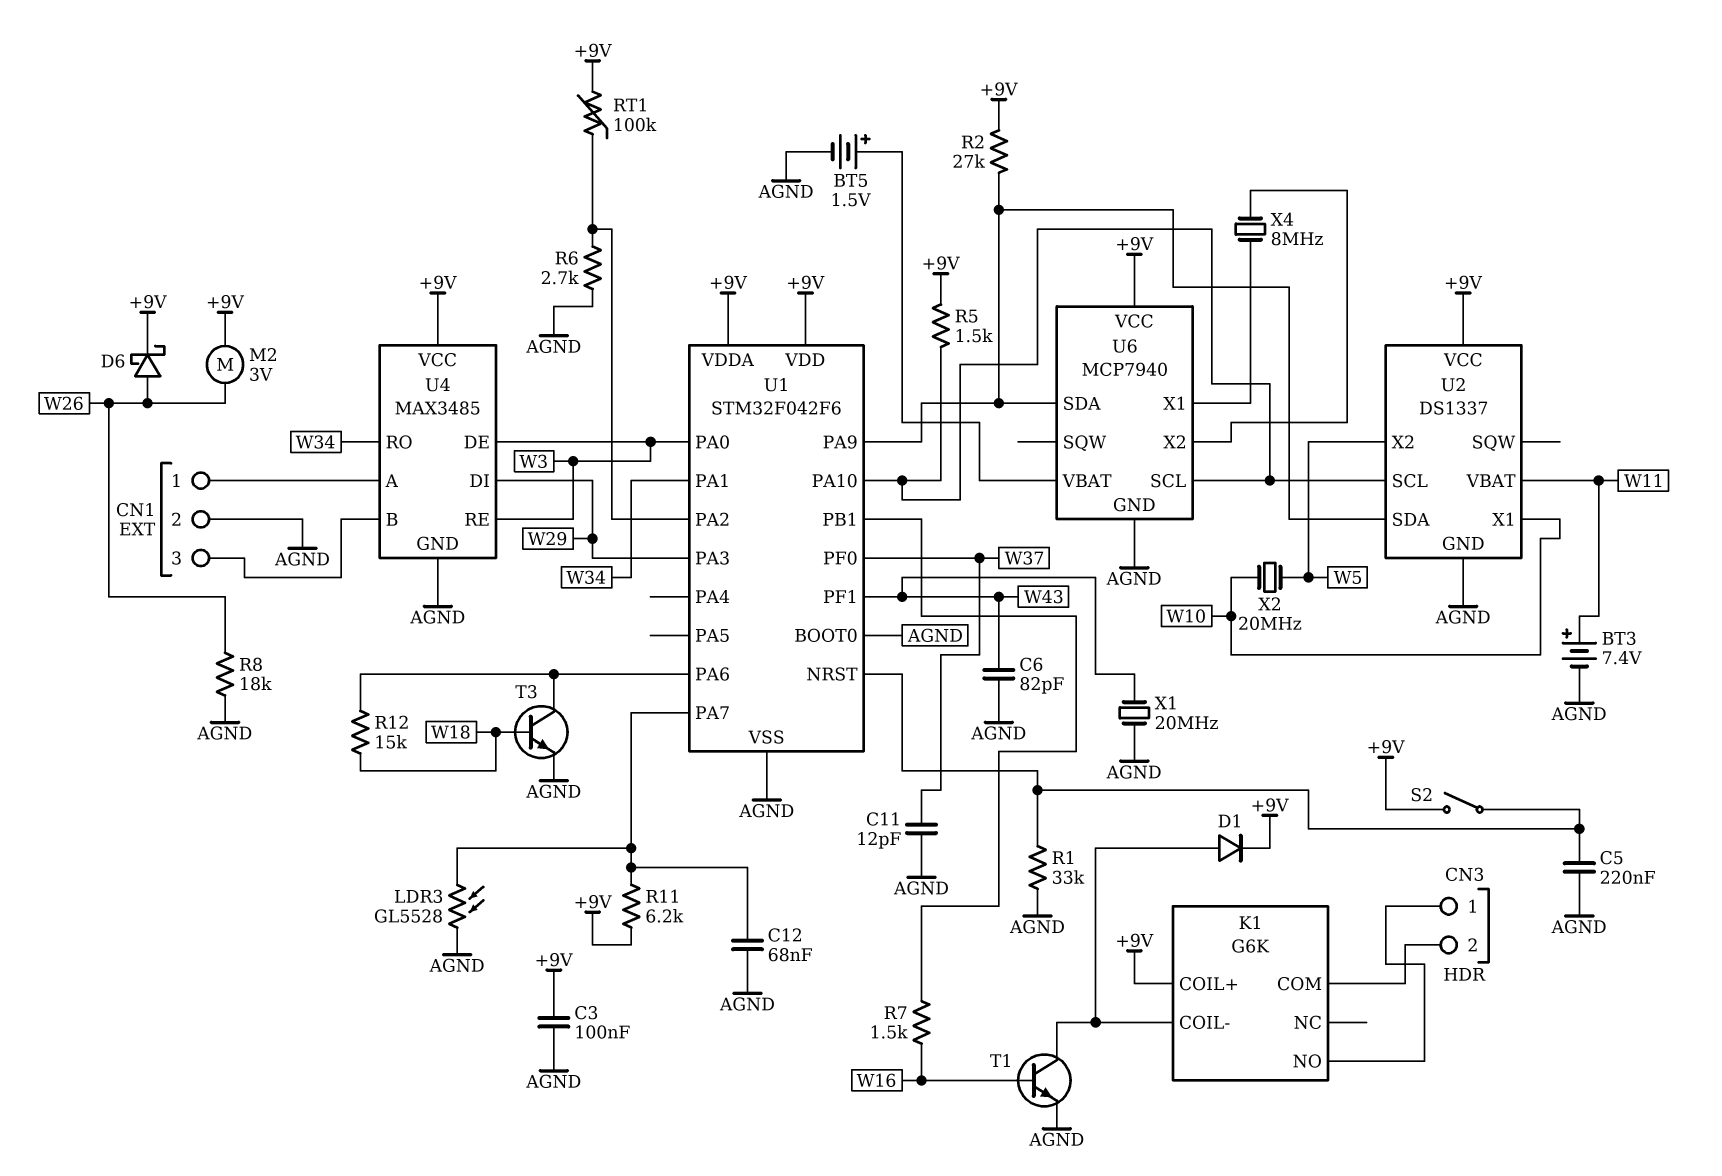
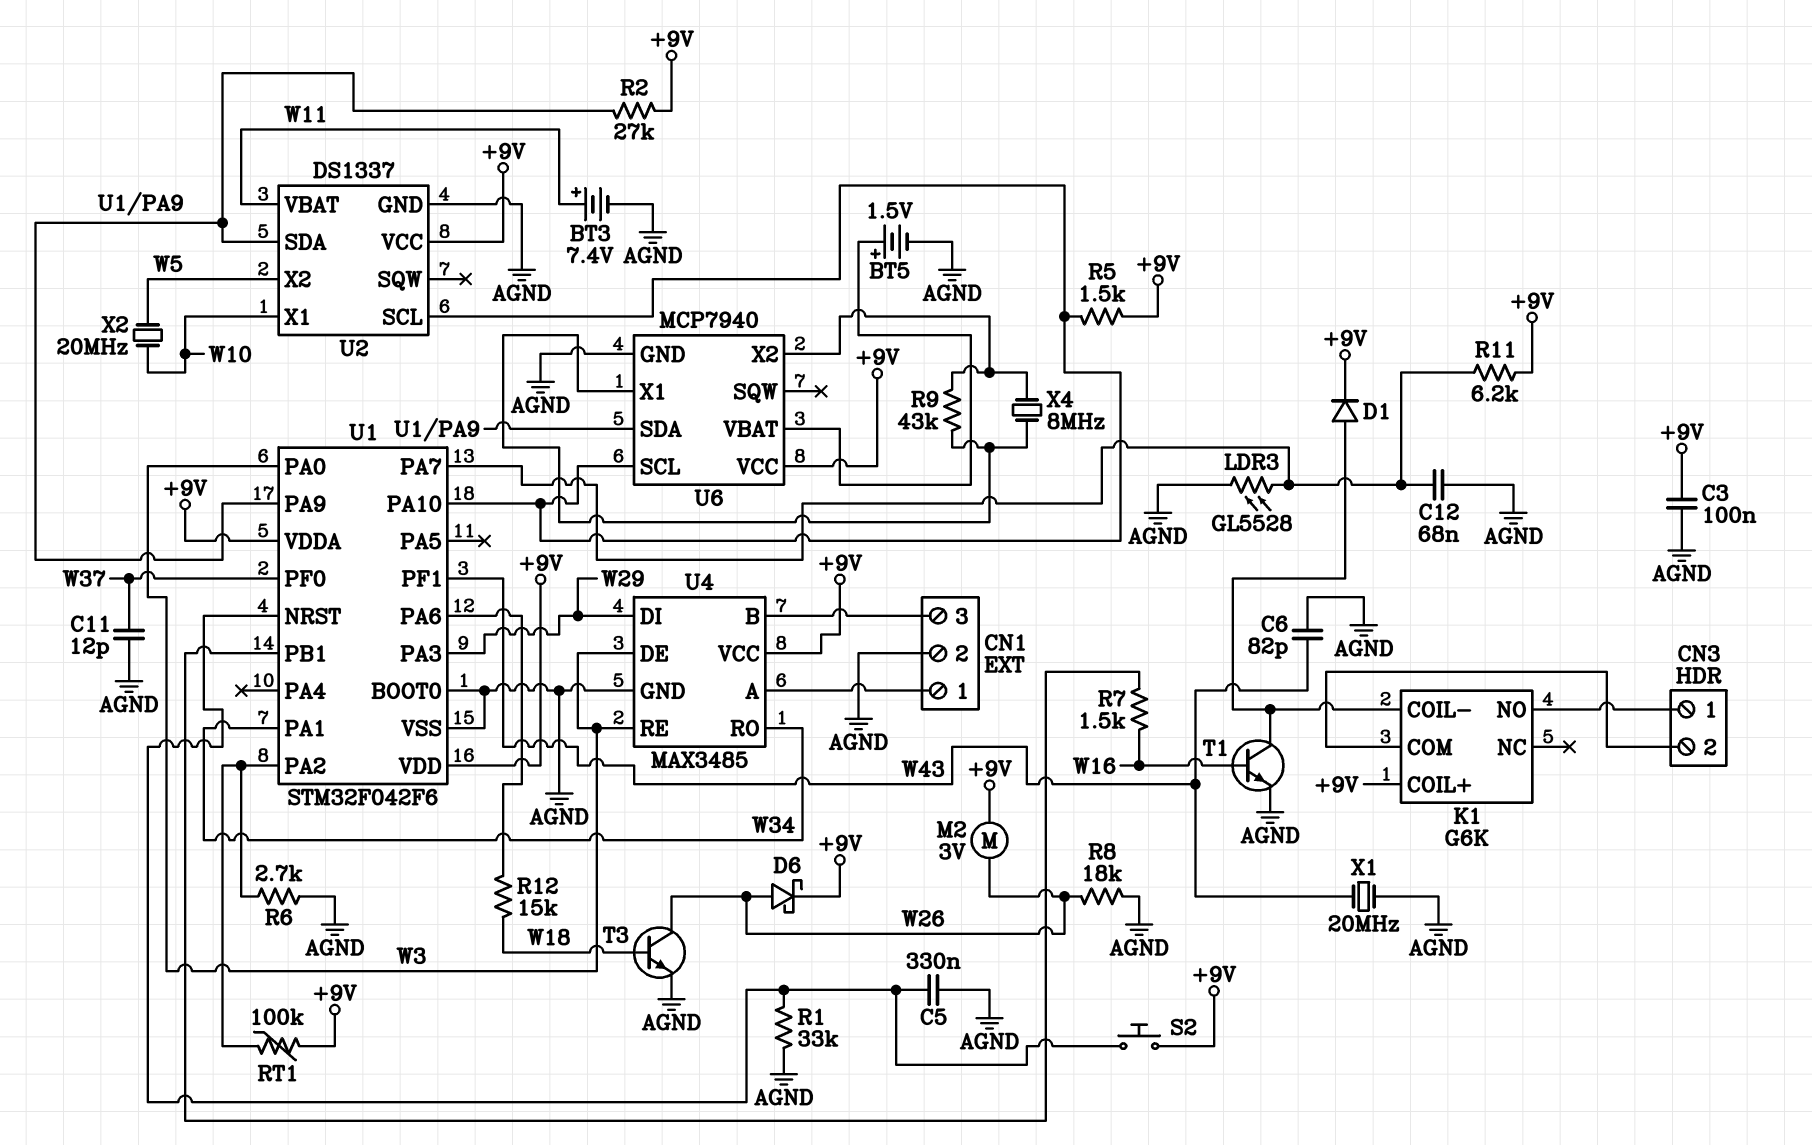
C5: 220nF (AGND, U1/NRST) -> 330nF (AGND, U1/NRST)
R9: none -> 43k (U6/X1, U6/X2)
S2: switch (+9V, U1/NRST) -> button (+9V, U1/NRST)
T3: NPN (B W18, C U1/PA6, E AGND) -> NPN (B W18, C W26, E AGND)

